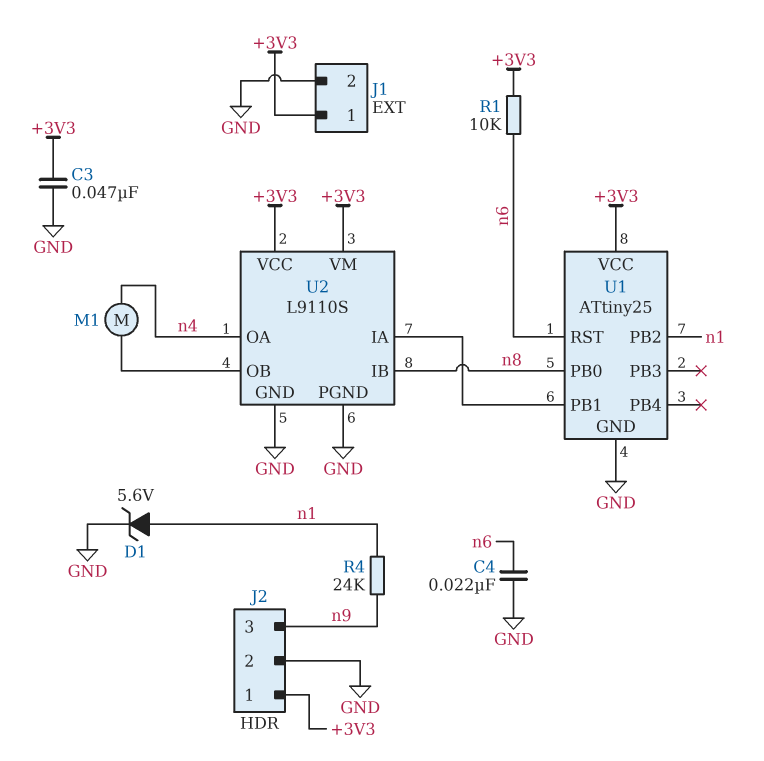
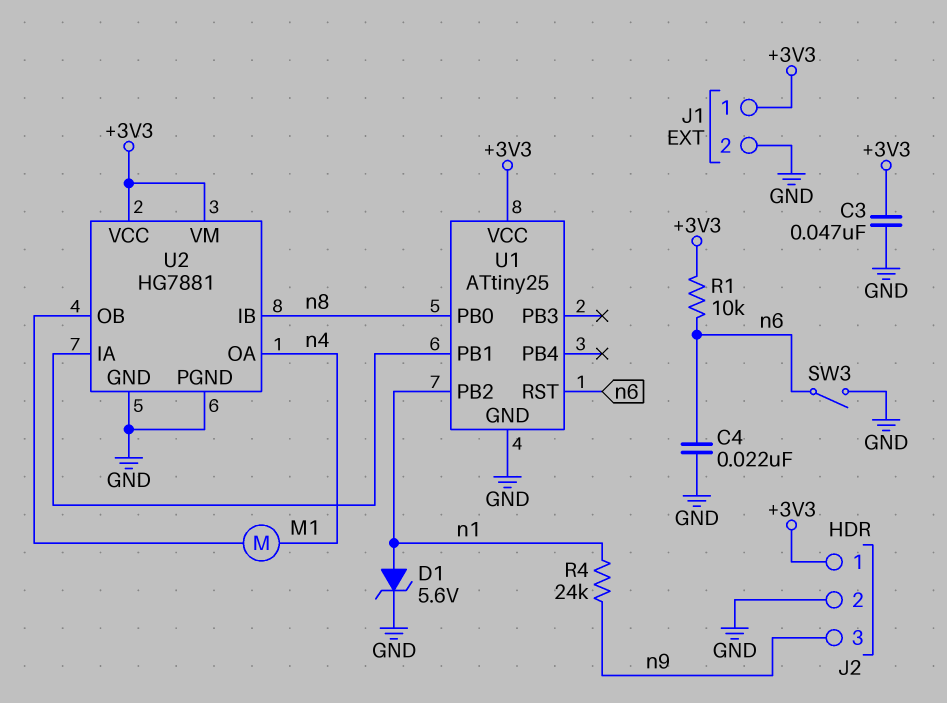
SW3: none -> switch (GND, n6)
U2: L9110S -> HG7881

